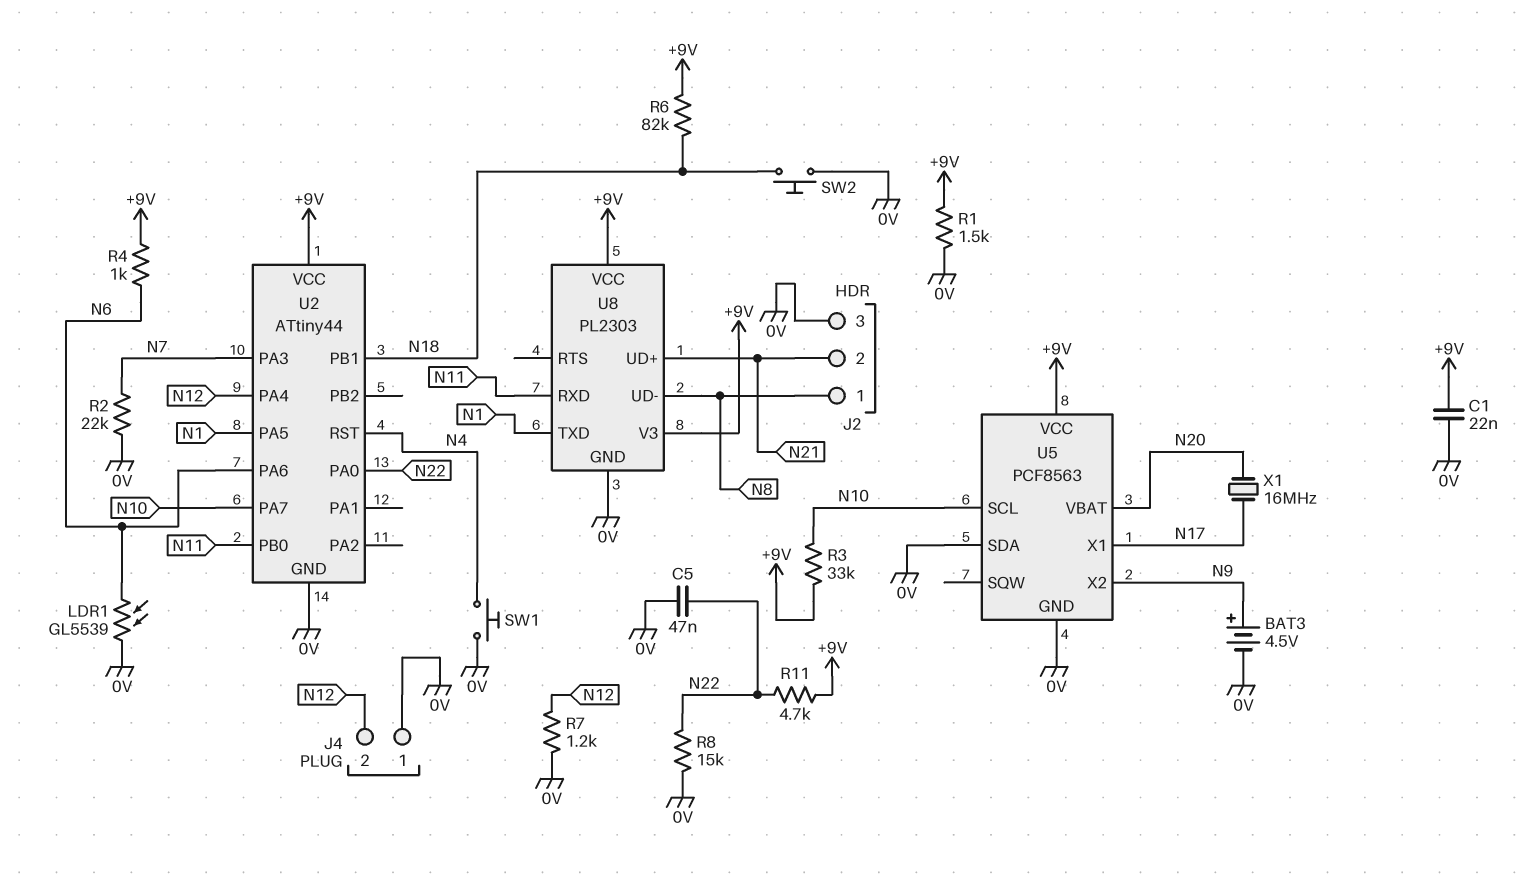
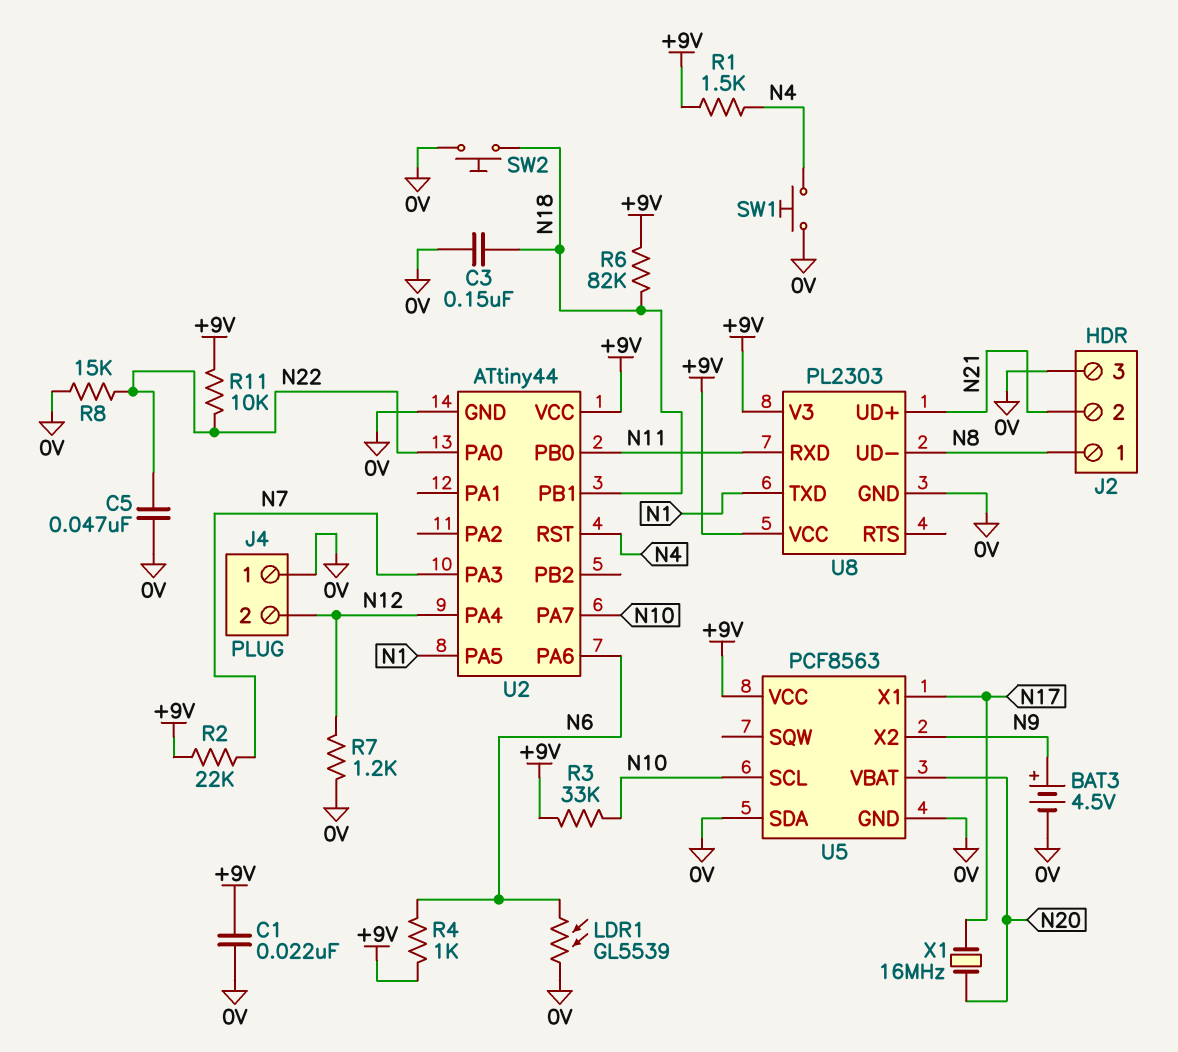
C3: none -> 150nF (0V, N18)
R1: 1.5k (+9V, 0V) -> 1.5k (+9V, N4)
R2: 22k (0V, N7) -> 22k (+9V, N7)
R11: 4.7k (+9V, N22) -> 10k (+9V, N22)

